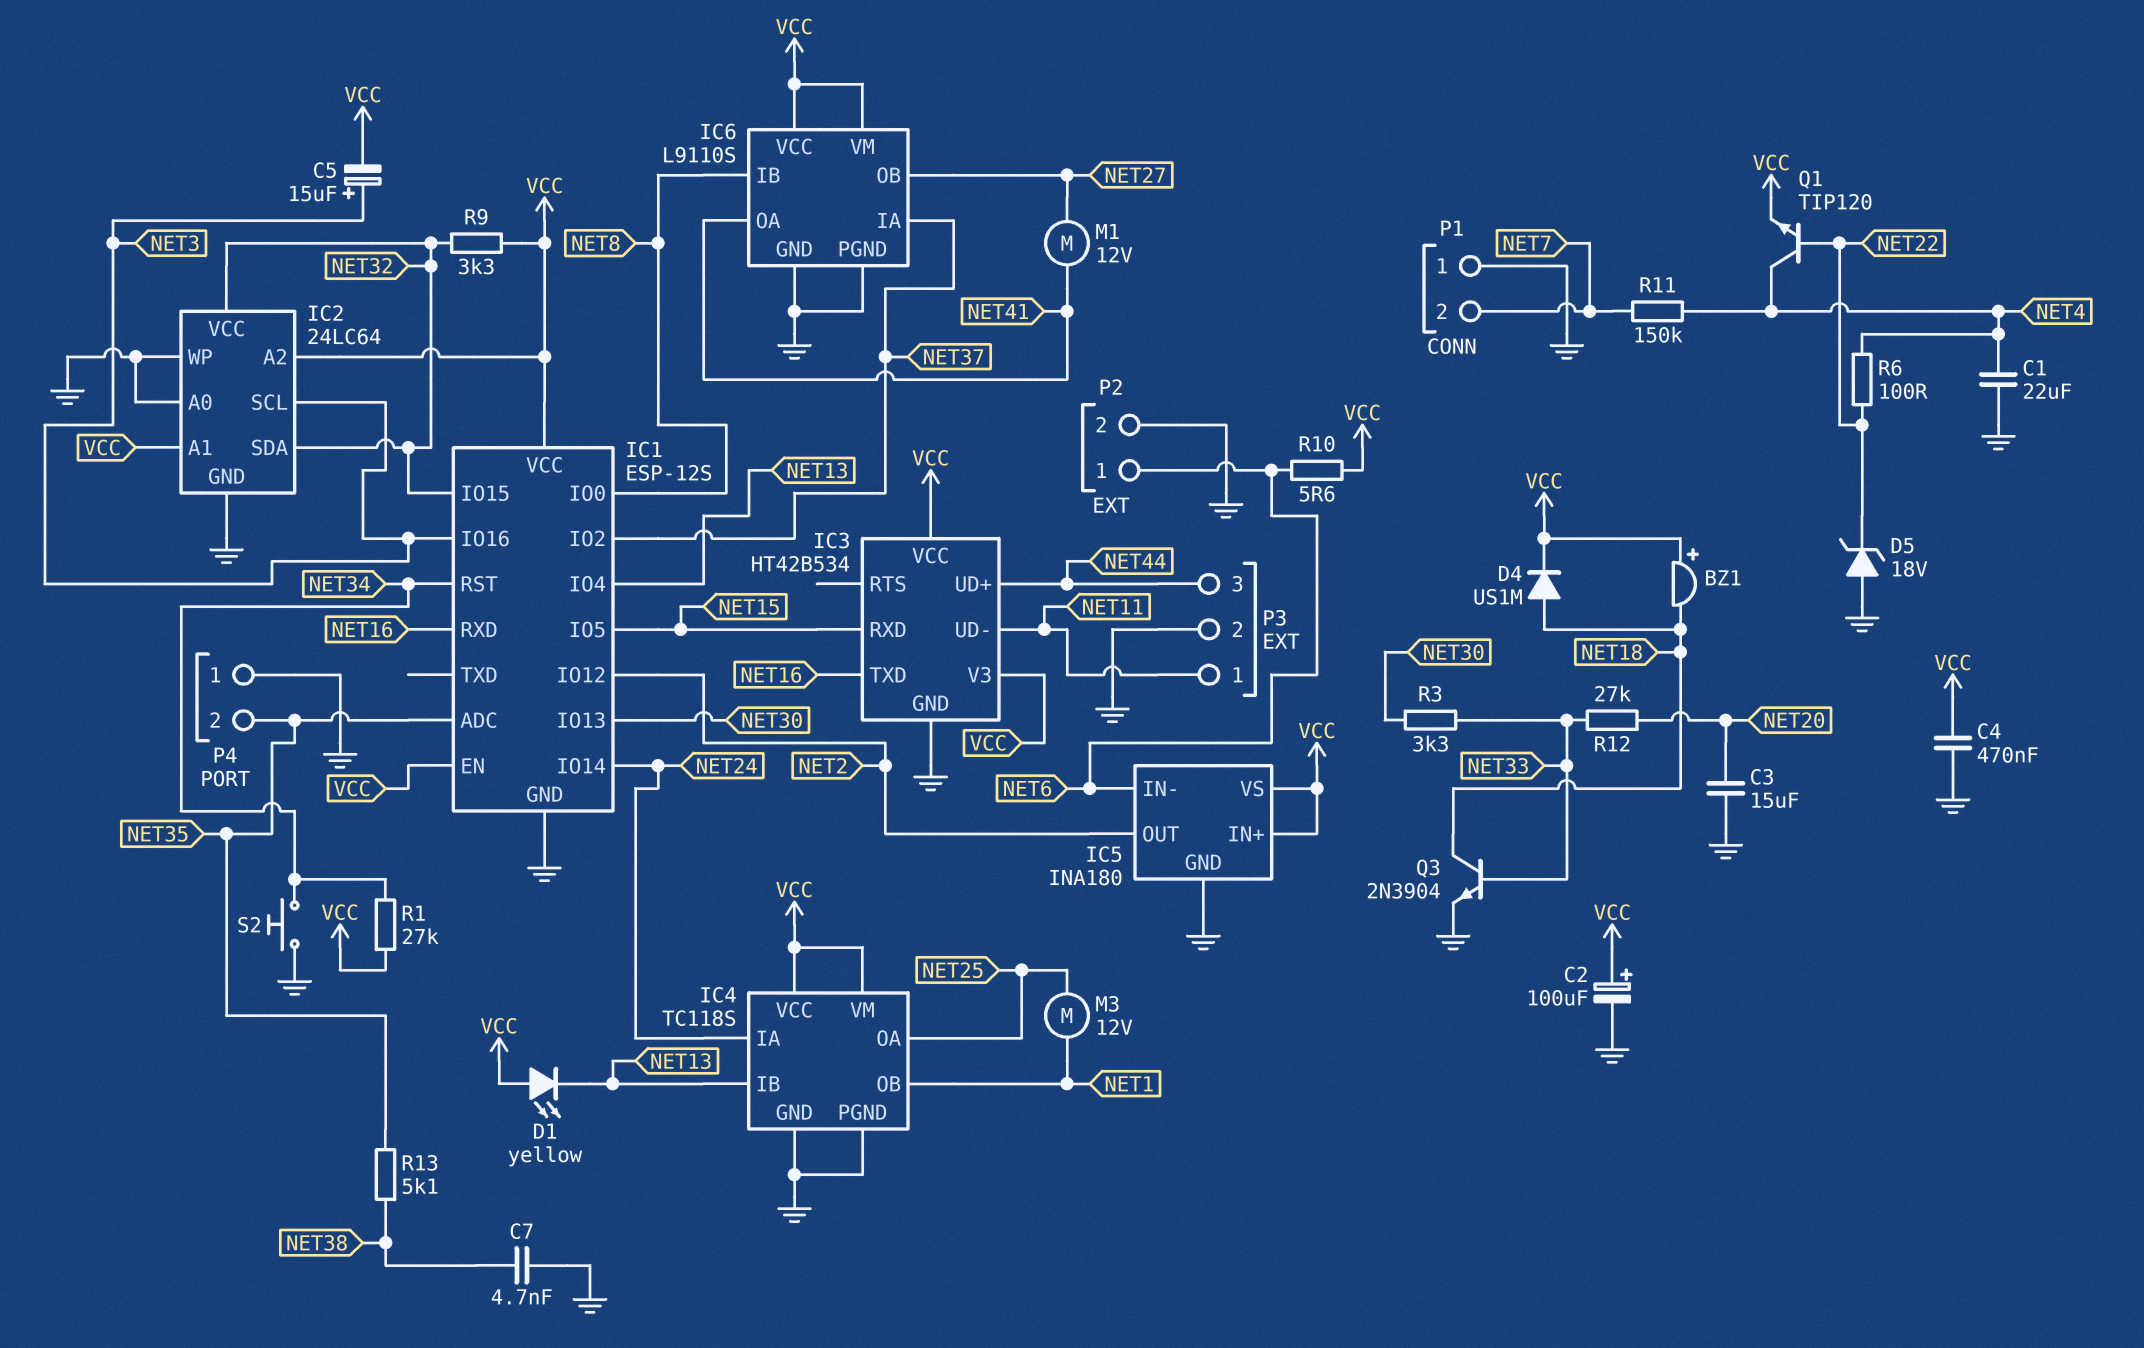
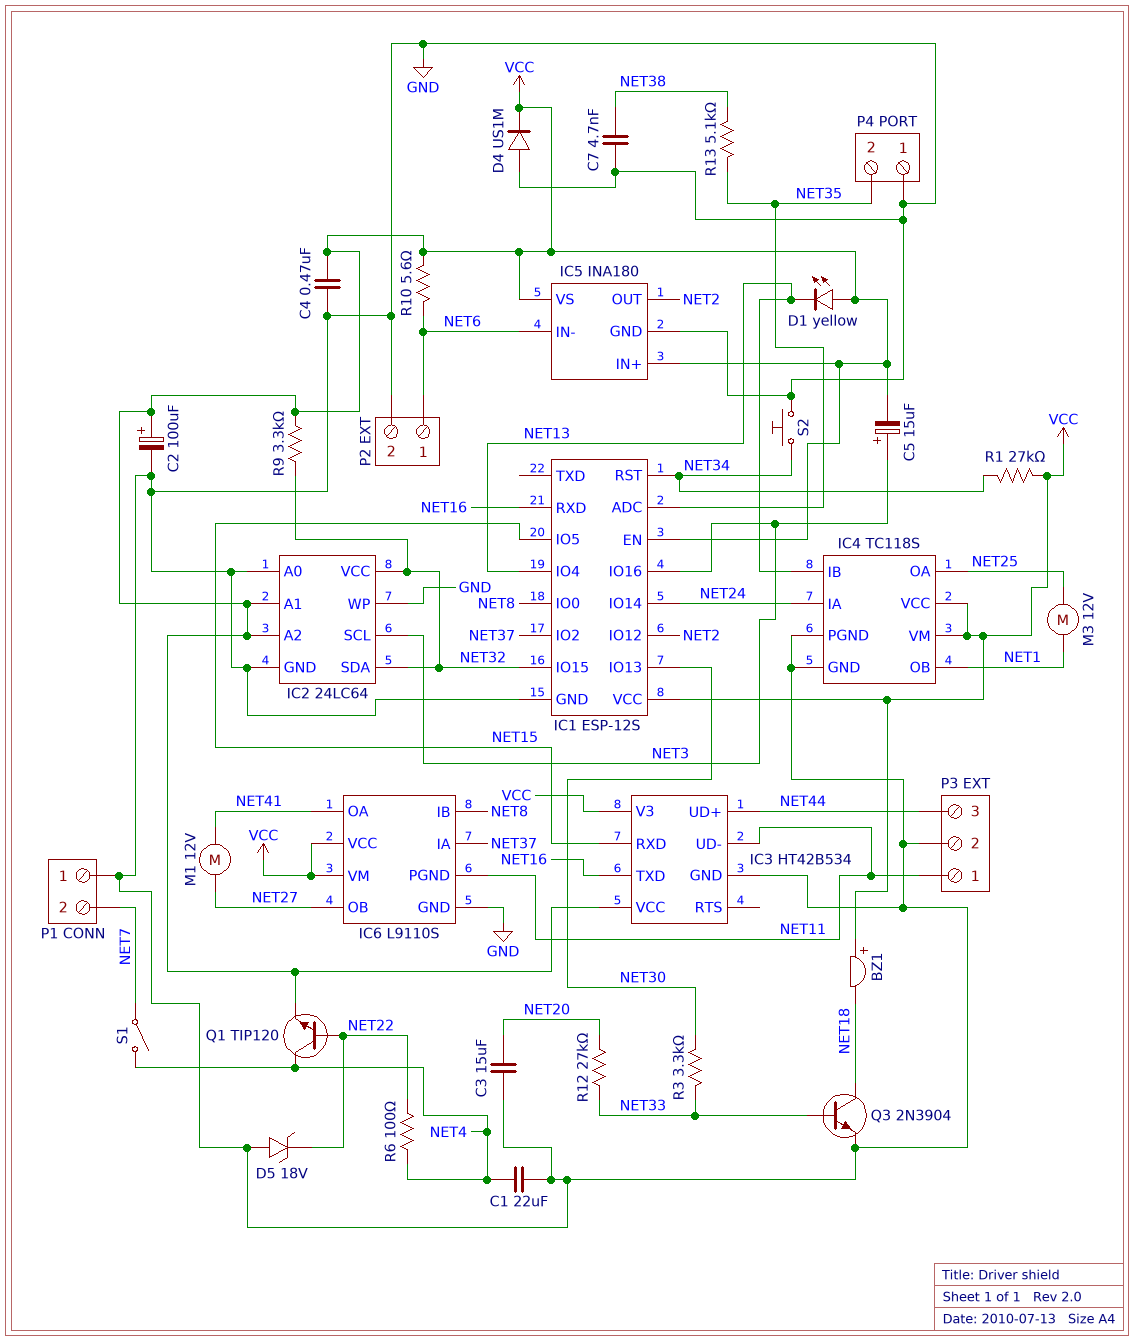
D4: diode US1M (A NET18, K VCC) -> diode US1M (A GND, K VCC)
IC6 pin PGND: GND -> NET11
R11: 150k (NET4, NET7) -> none
S1: none -> switch (NET4, NET7)

